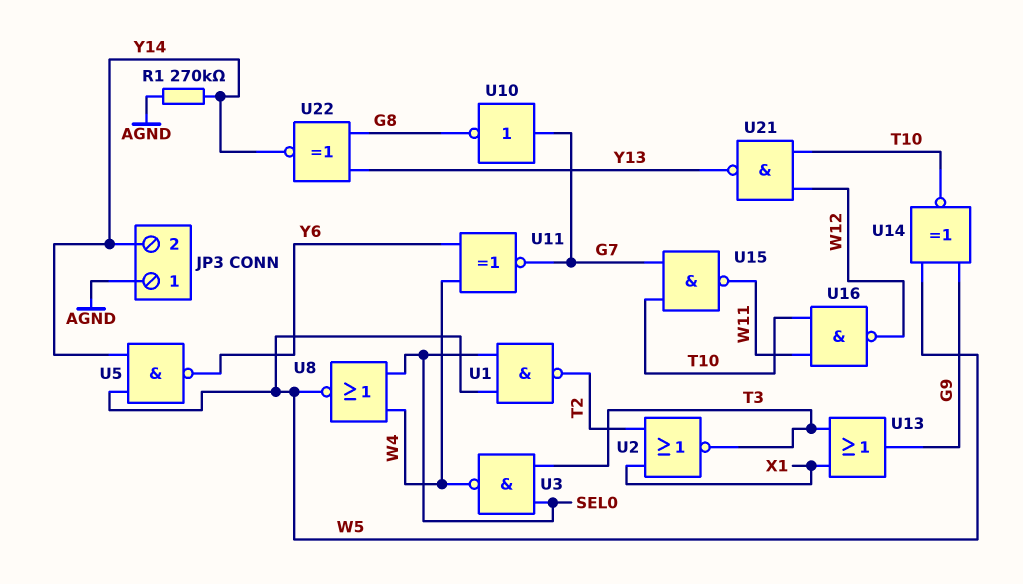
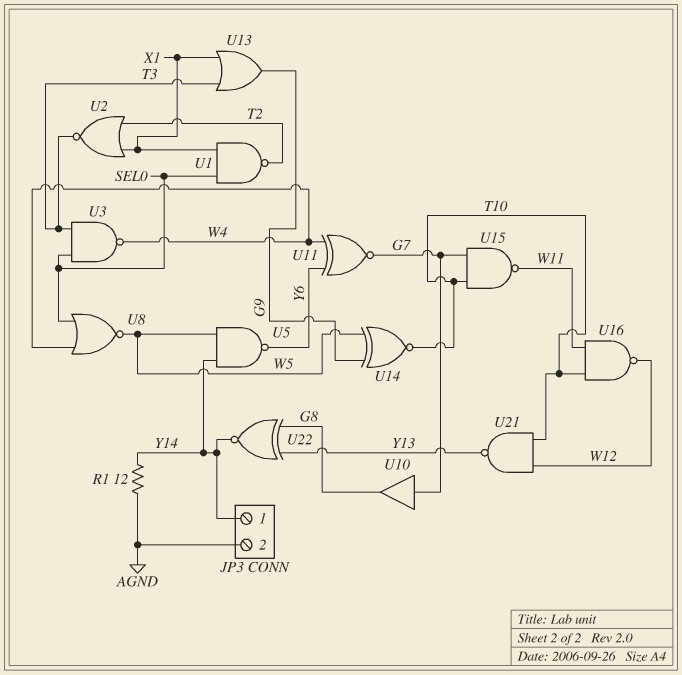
JP3 pin 1: AGND -> Y14
JP3 pin 2: Y14 -> AGND
R1: 270k (AGND, Y14) -> 12 (AGND, Y14)
U1: NAND (in SEL0, in W5, out T2) -> NAND (in SEL0, in X1, out T2)
U10: NOT (in G7, out G8) -> buffer (in G7, out G8)

